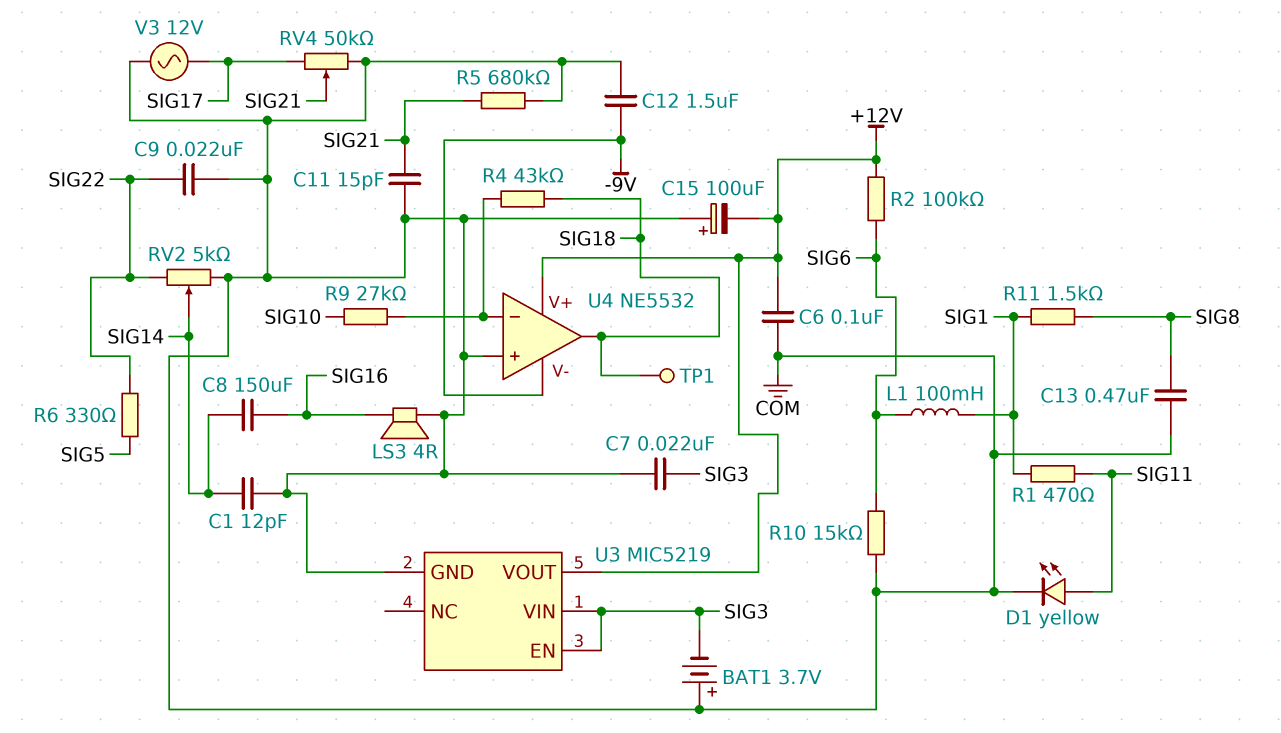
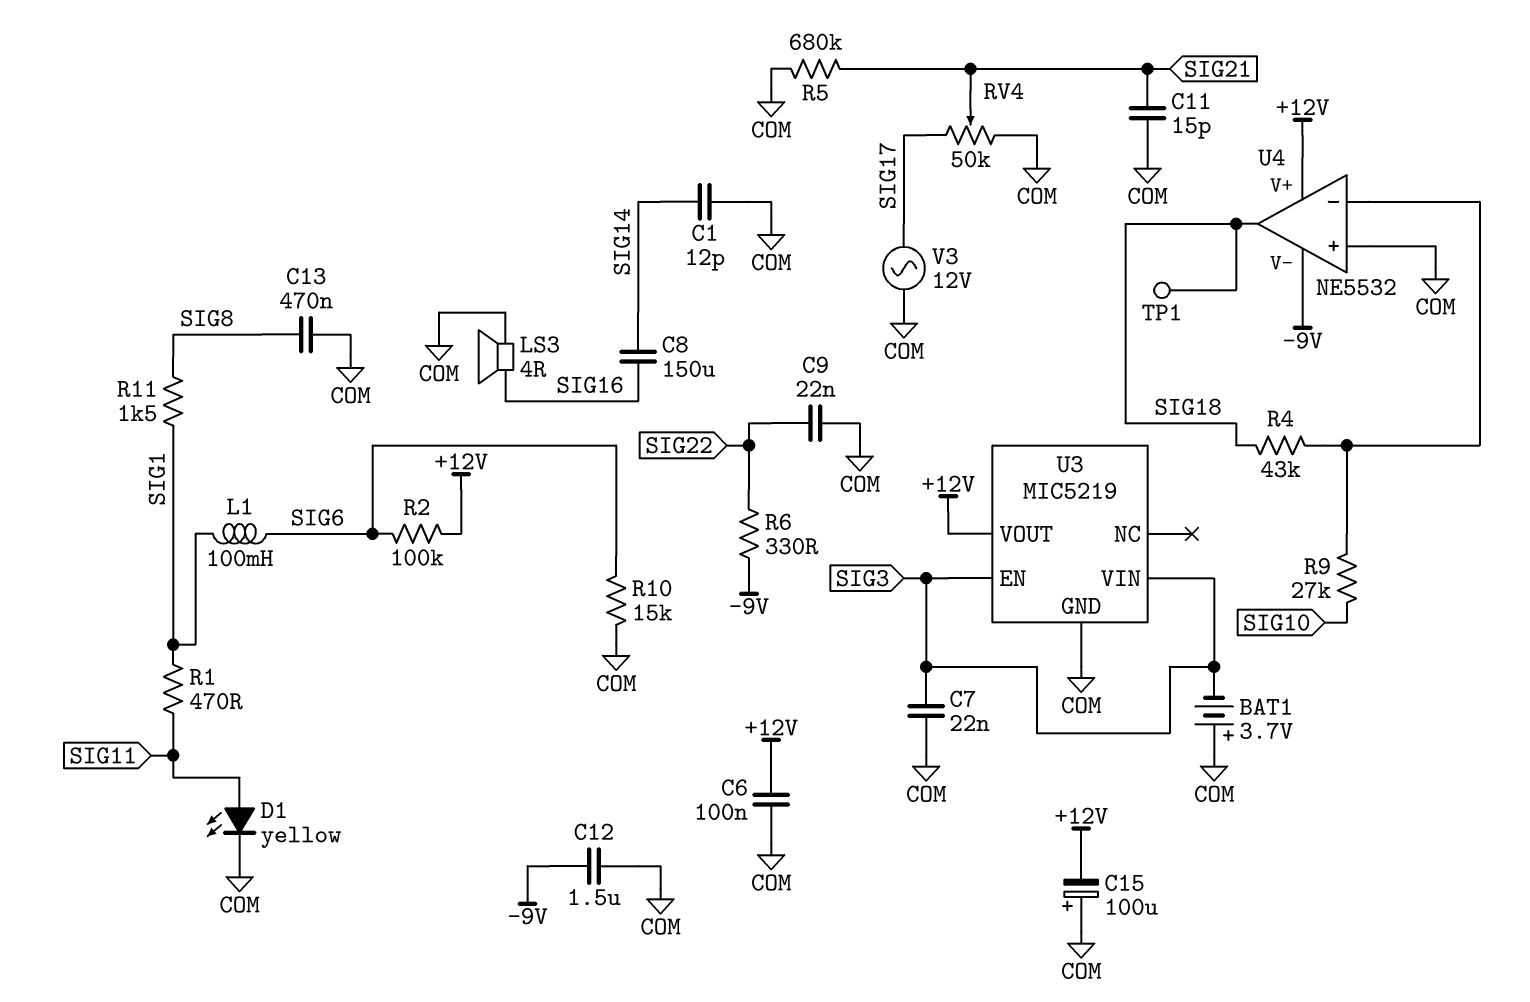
R6: 330 (SIG5, SIG22) -> 330 (-9V, SIG22)
RV2: 5k (COM, SIG22, wiper SIG14) -> none

